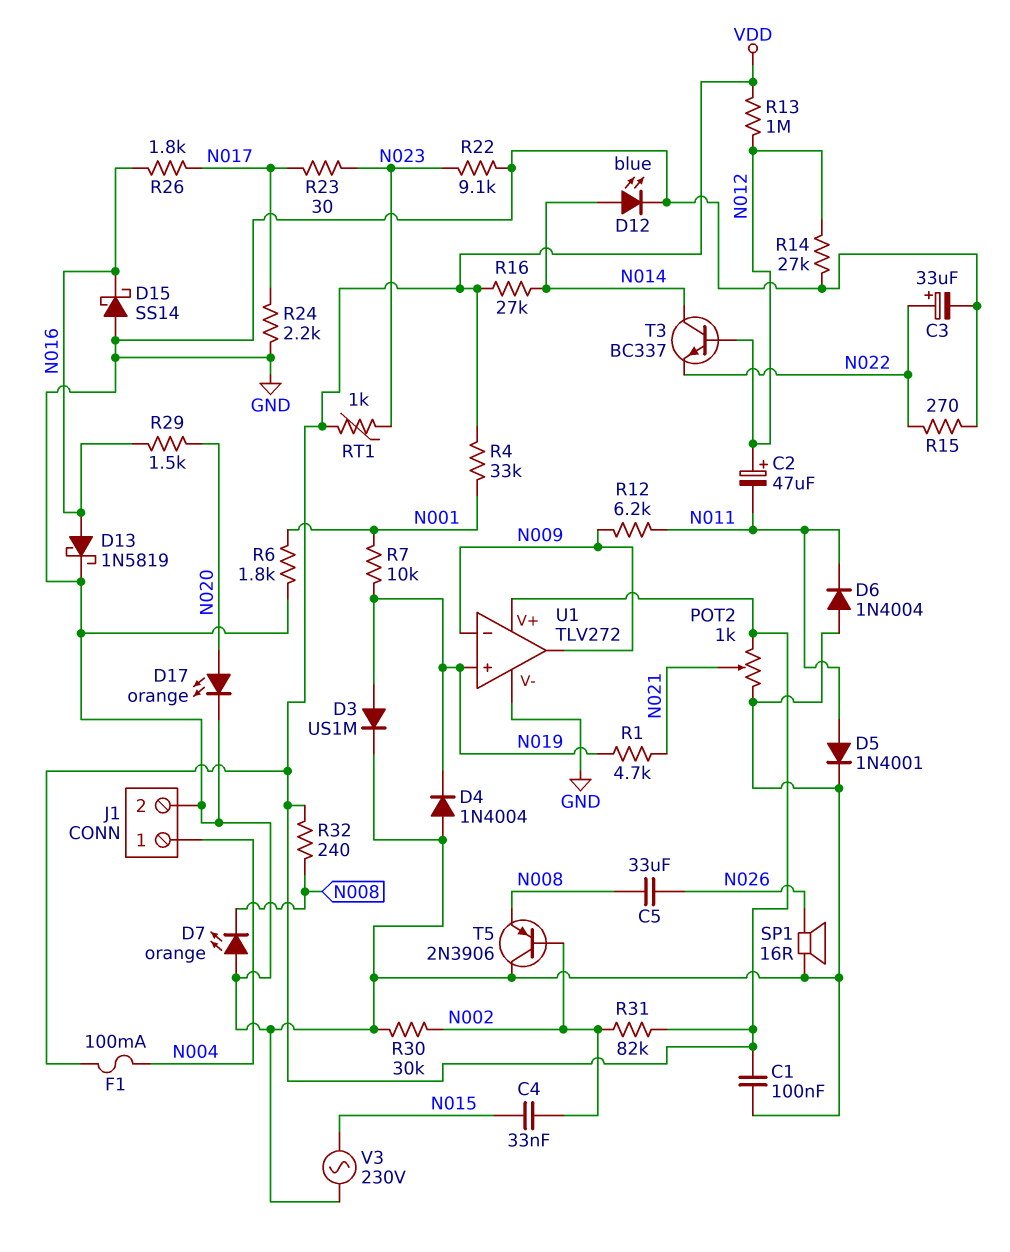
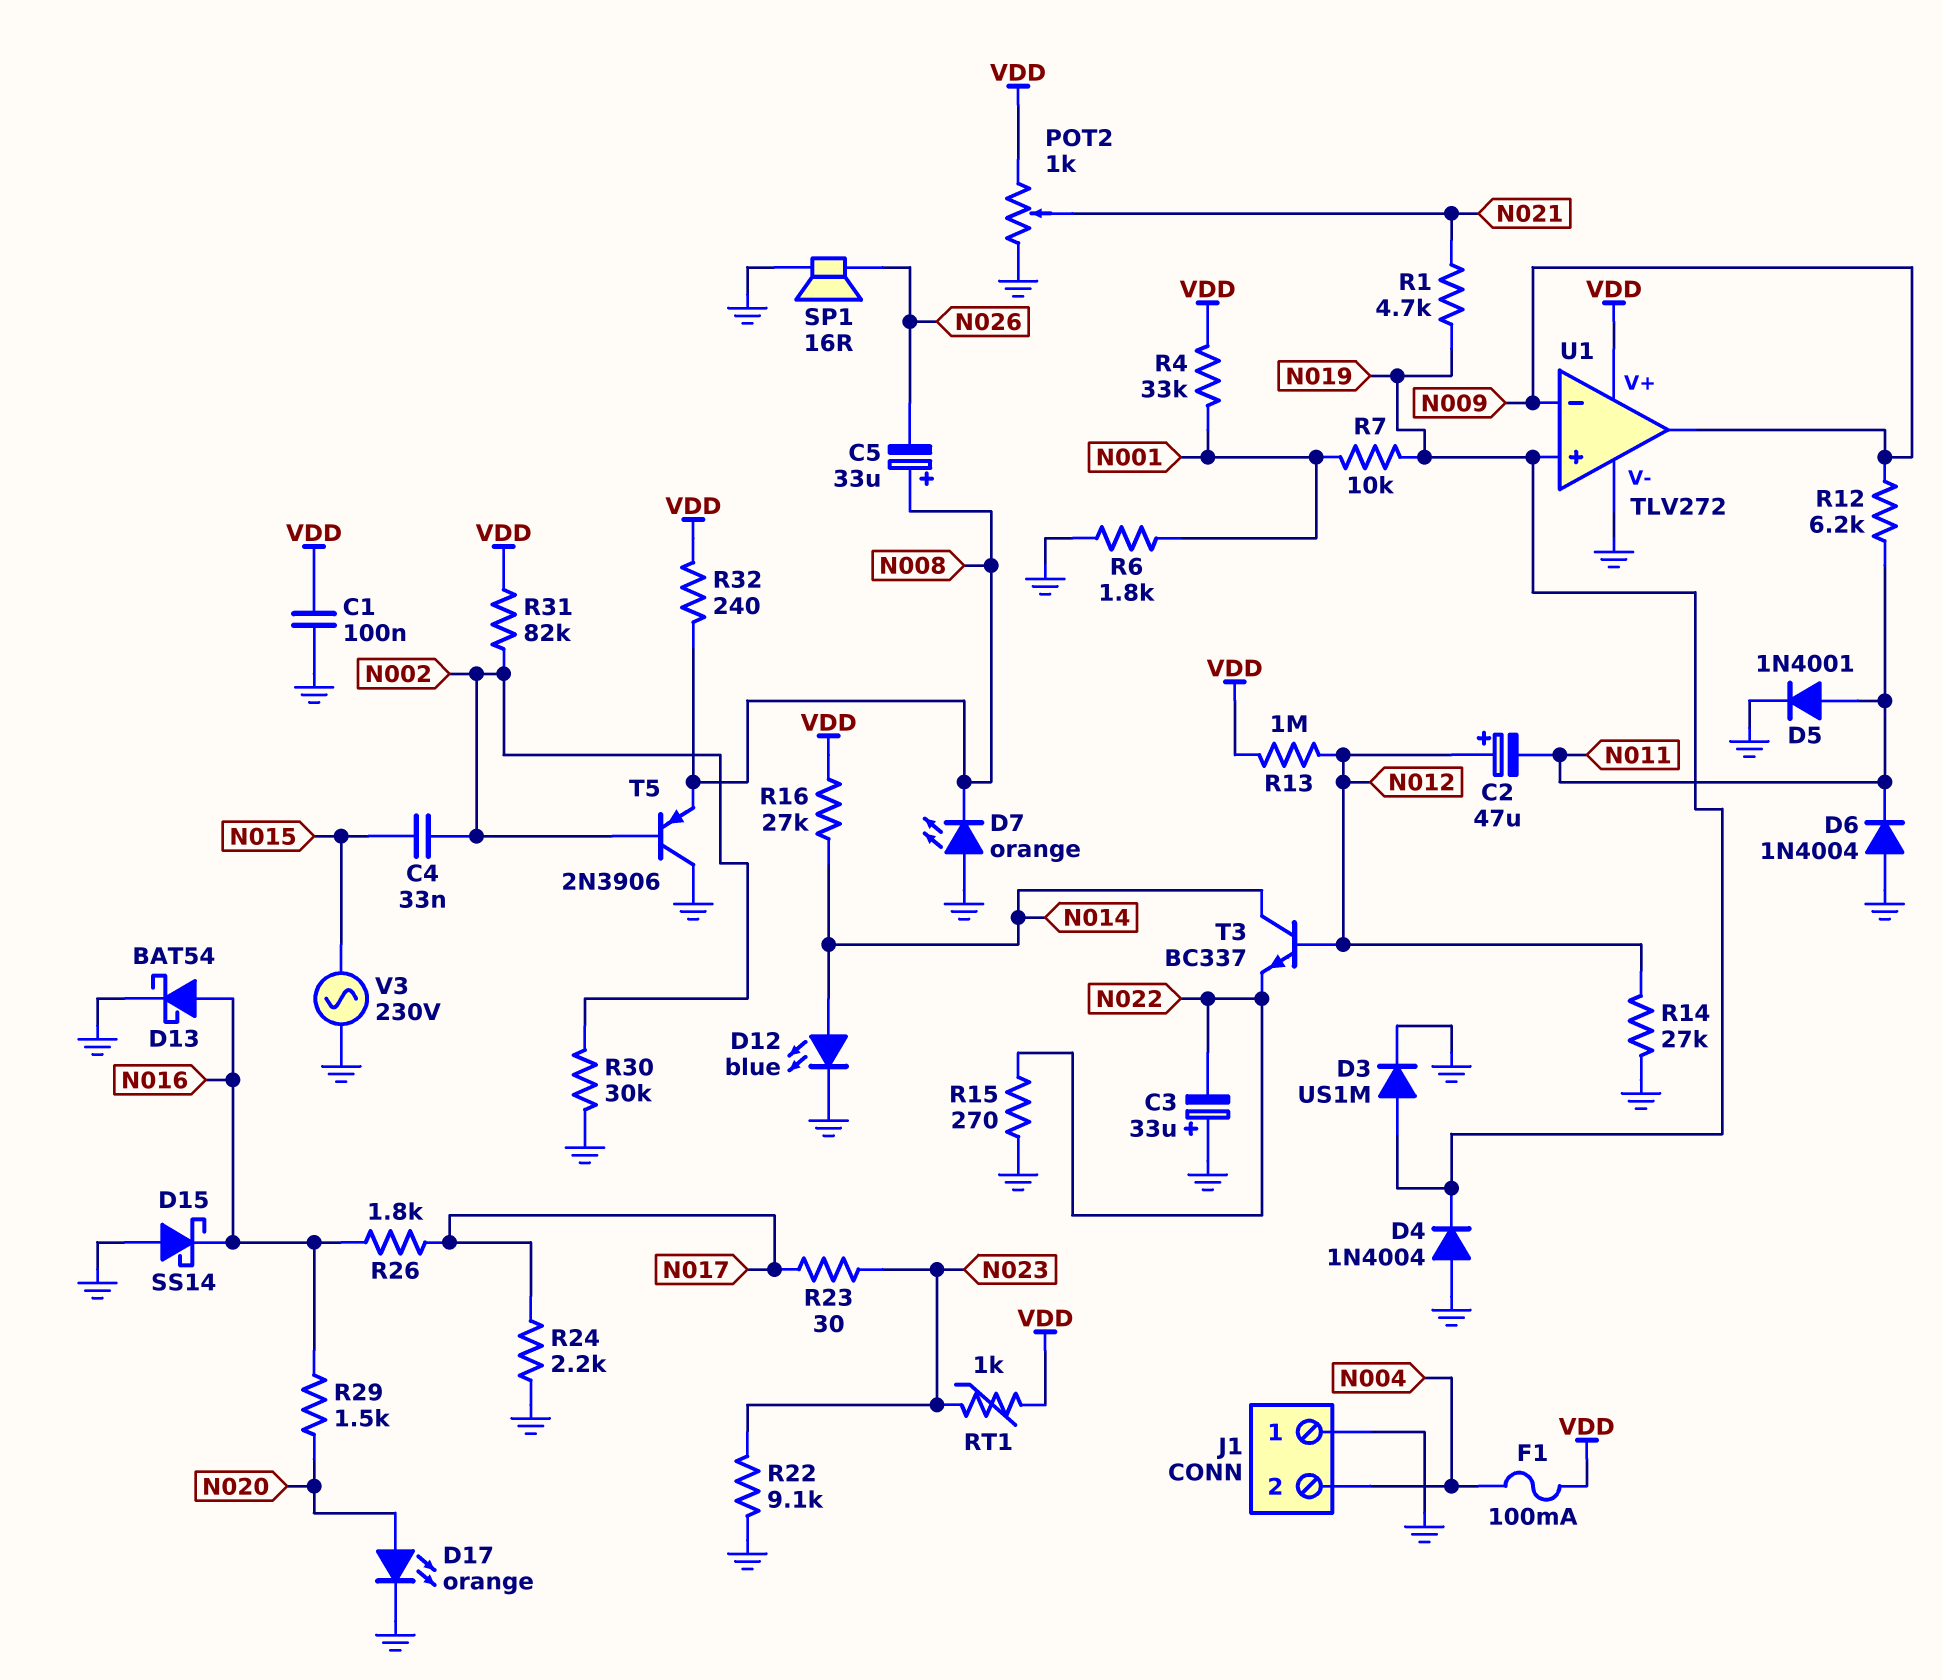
C3: 33uF (plus N022, minus GND) -> 33uF (plus GND, minus N022)
C5: 33uF (N008, N026) -> 33uF (plus N008, minus N026)
D13: schottky 1N5819 (A N016, K GND) -> schottky BAT54 (A N016, K GND)
J1 pin 1: N004 -> GND
J1 pin 2: GND -> N004

